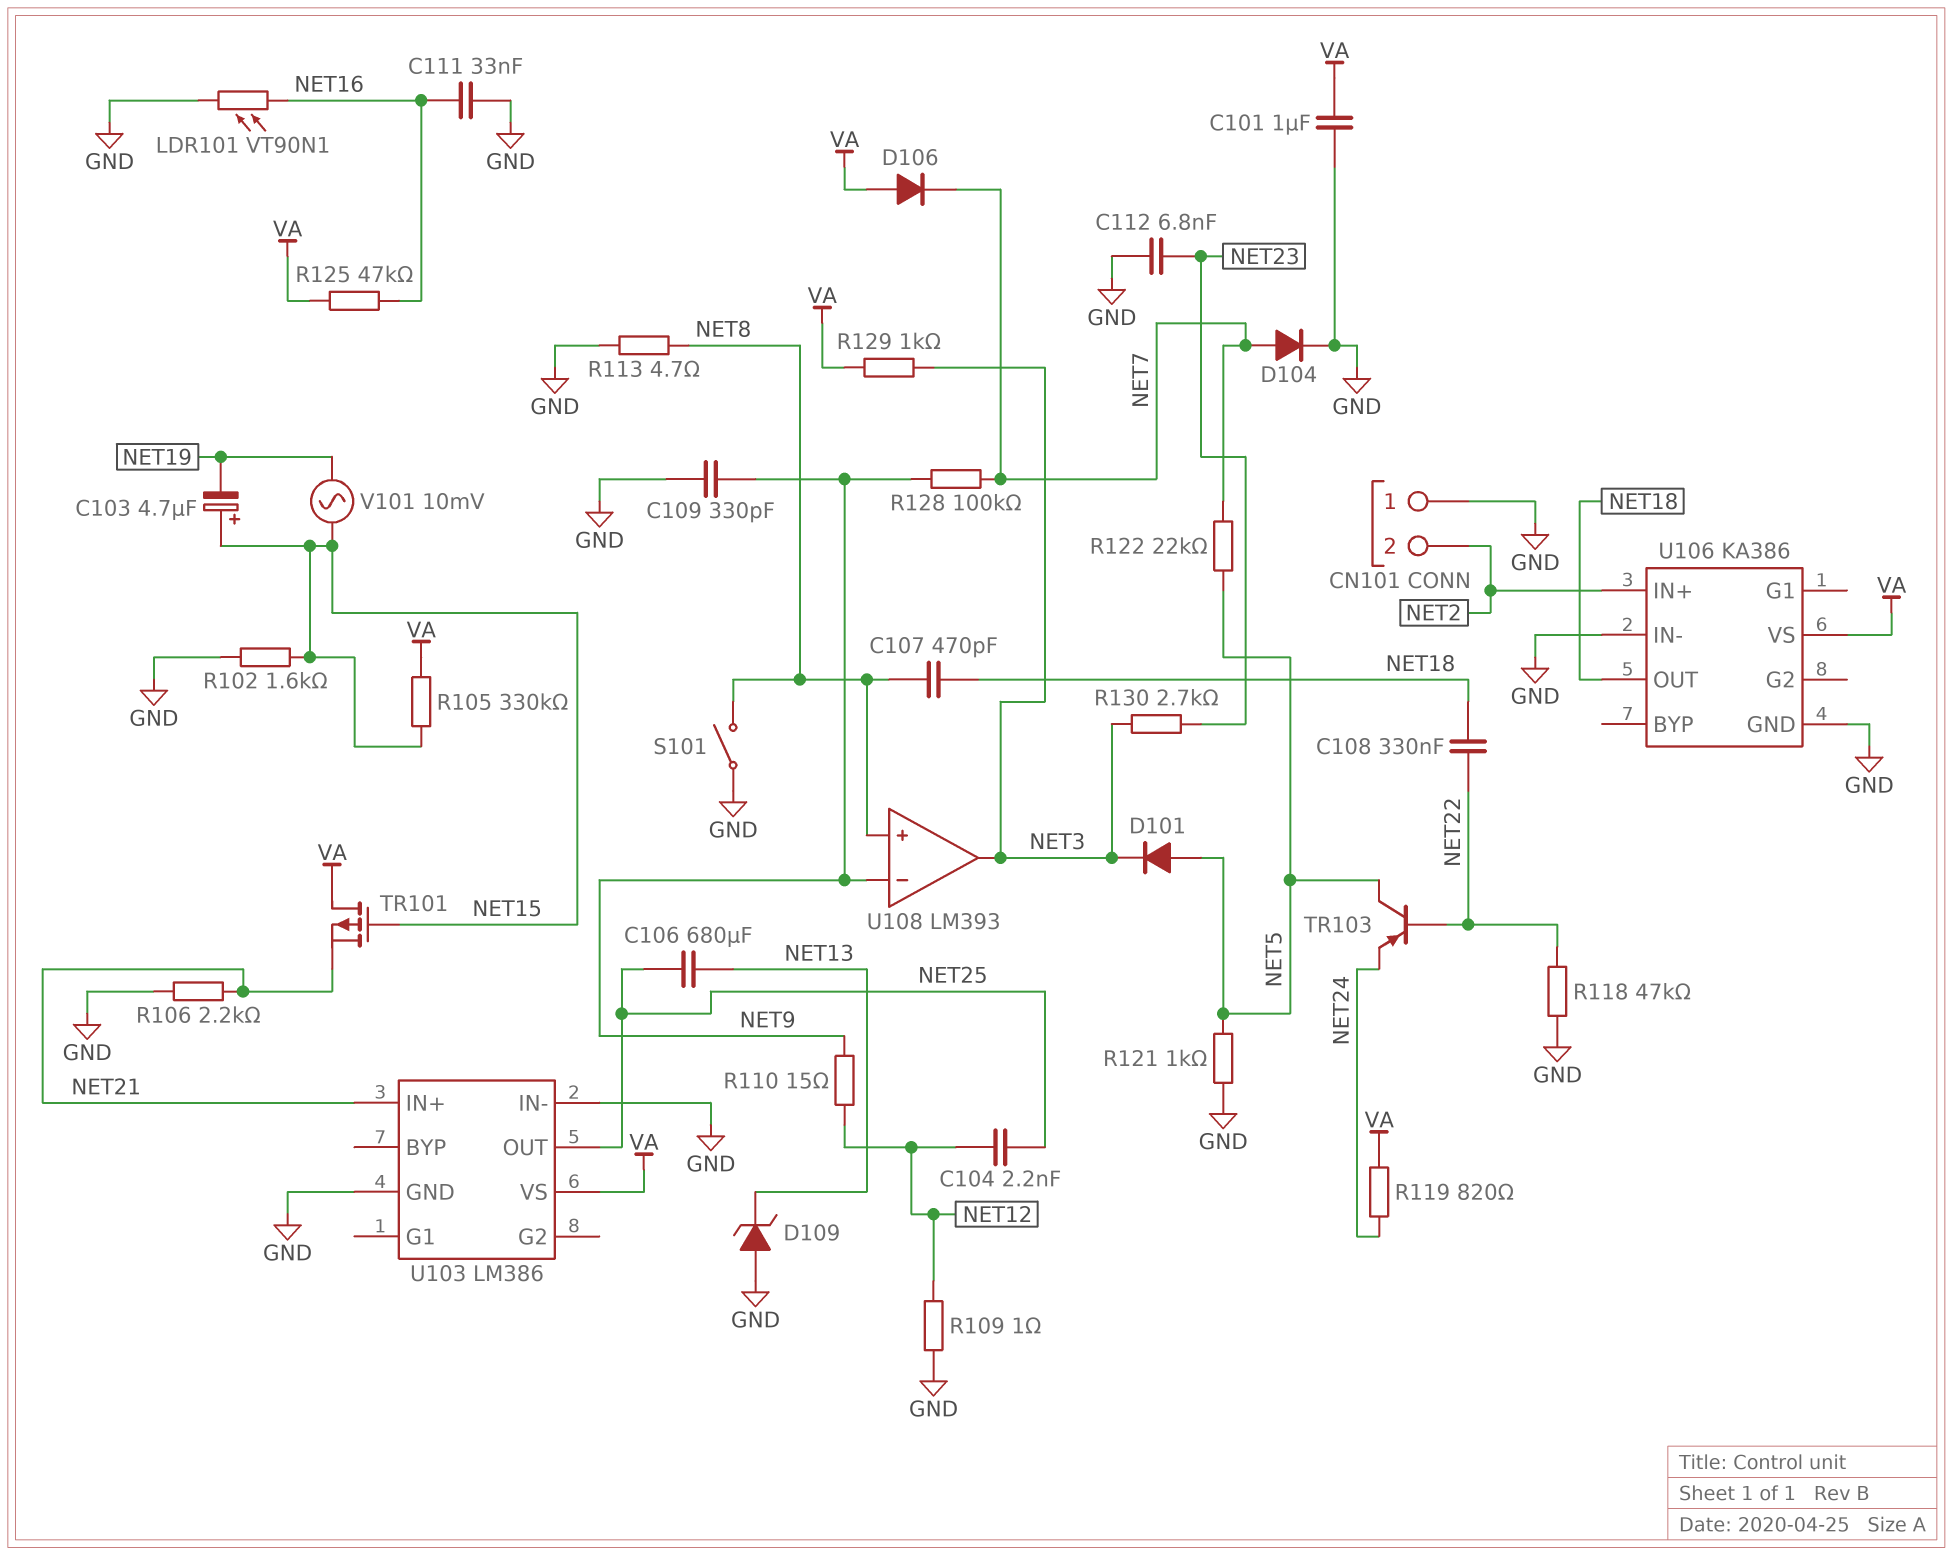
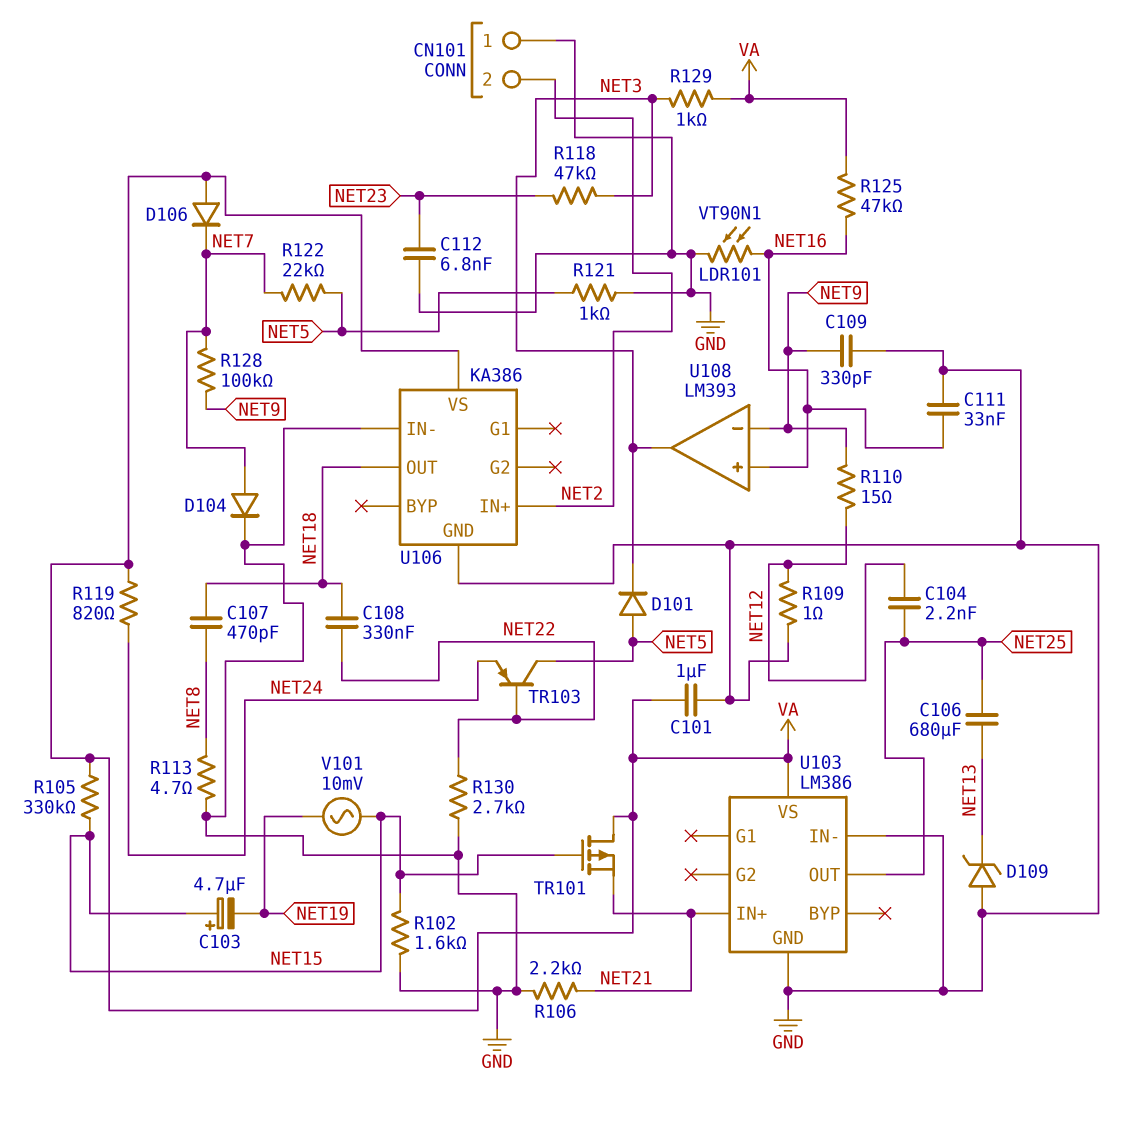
R118: 47k (GND, NET22) -> 47k (NET3, NET23)
R130: 2.7k (NET3, NET23) -> 2.7k (GND, NET22)
S101: switch (GND, NET8) -> none
U108 pin in+: NET8 -> NET16

